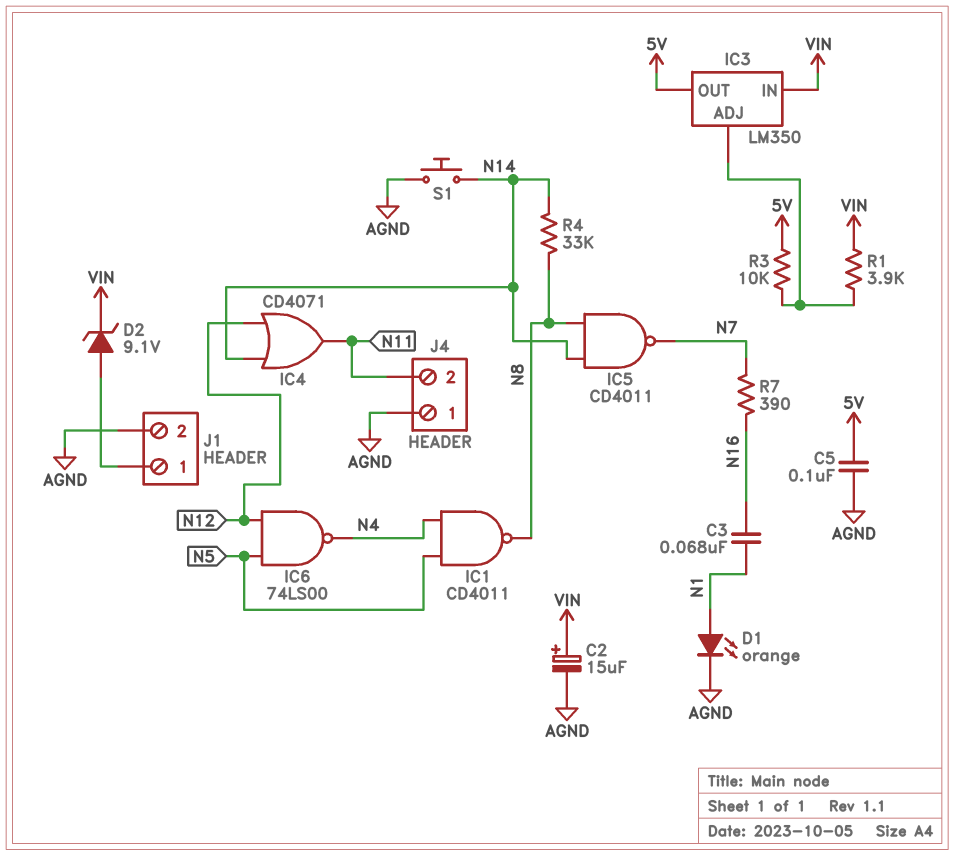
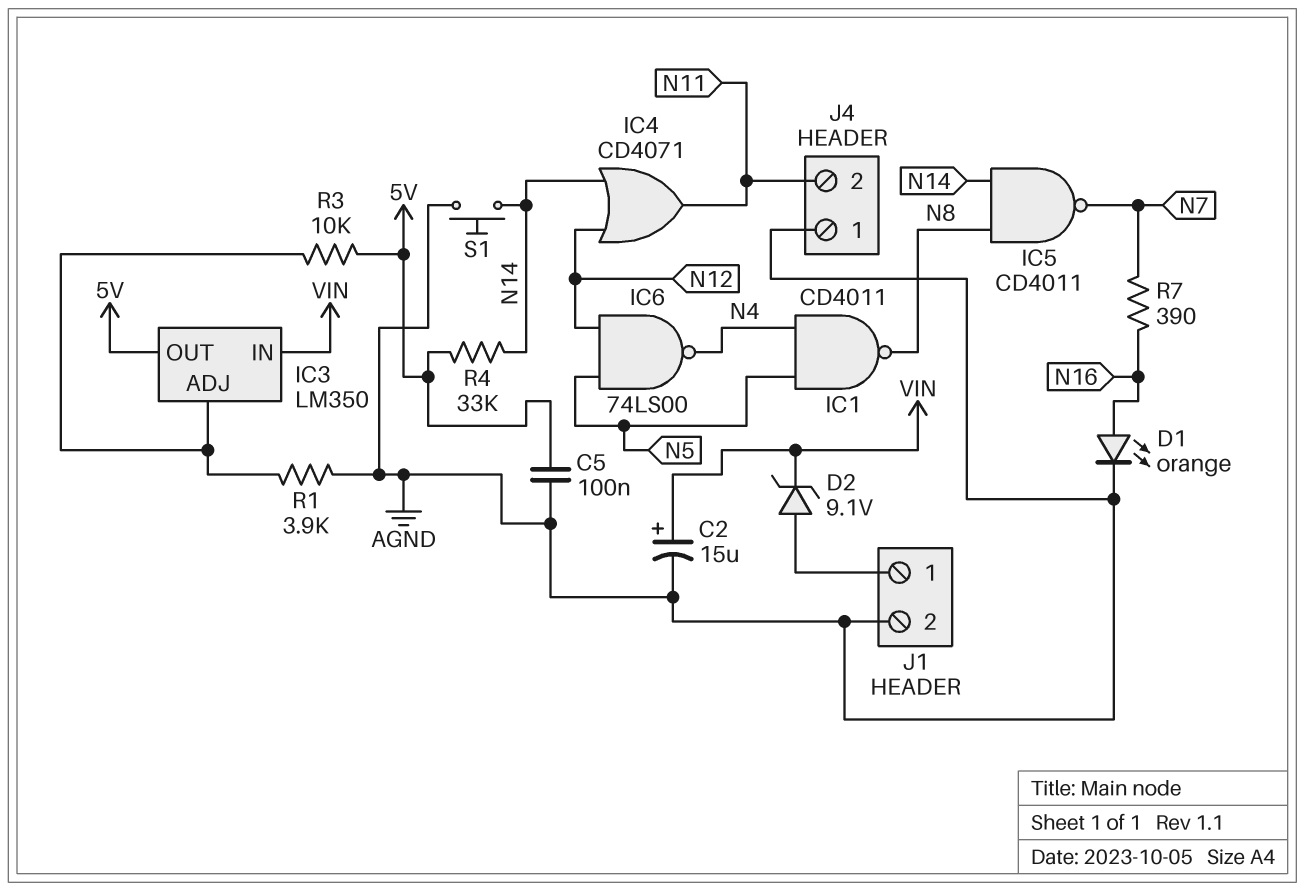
C3: 68nF (N1, N16) -> none
D1: LED orange (A N1, K AGND) -> LED orange (A N16, K AGND)
R1: 3.9k (IC3/ADJ, VIN) -> 3.9k (AGND, IC3/ADJ)
R4: 33k (N8, N14) -> 33k (5V, N14)

